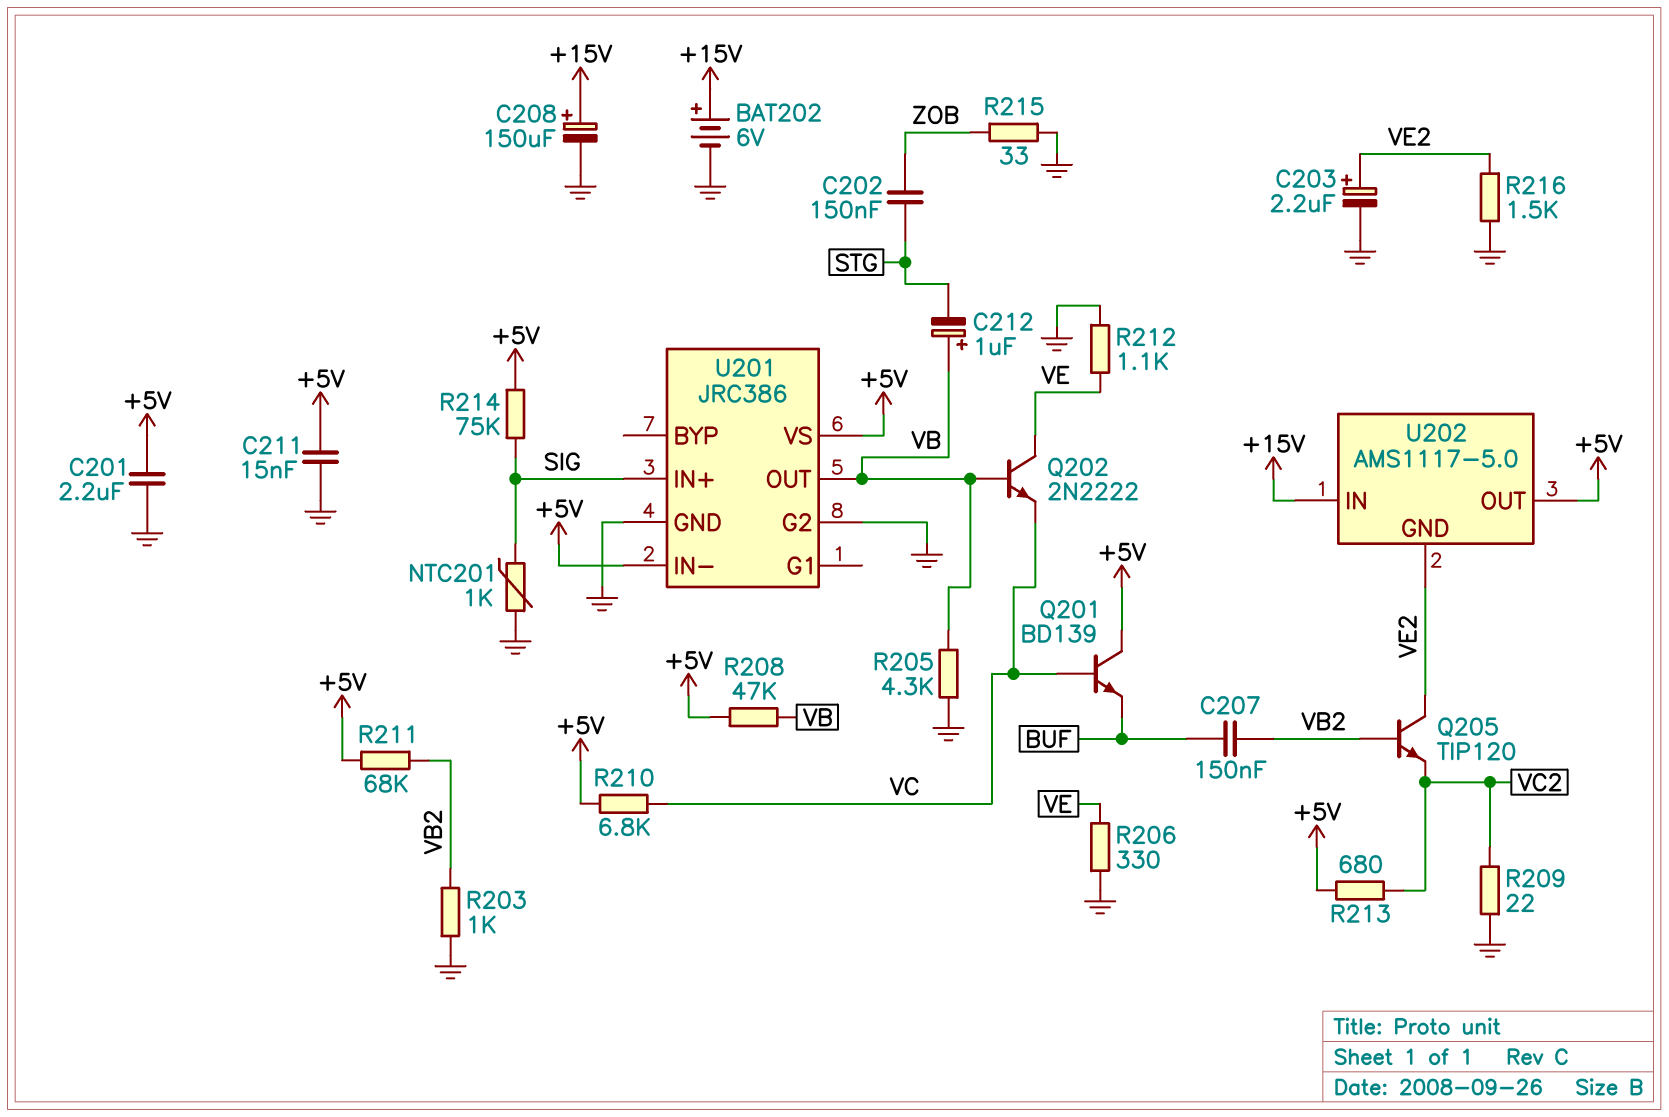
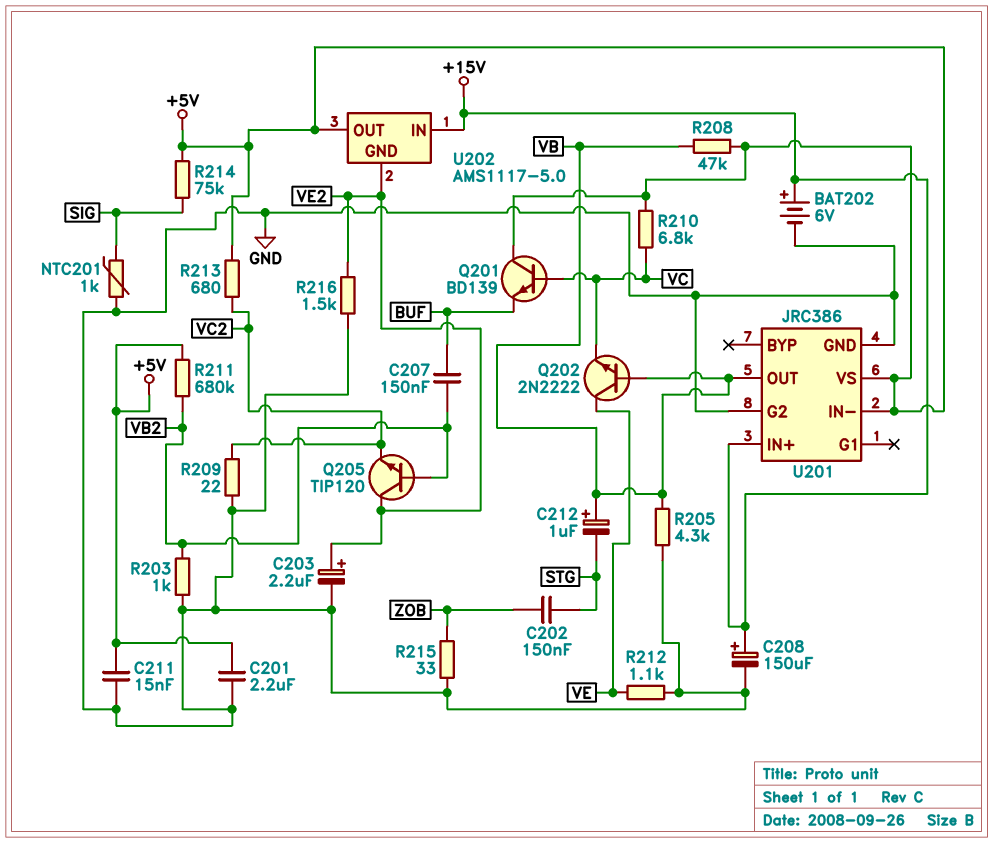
R206: 330 (GND, VE) -> none
R211: 68k (+5V, VB2) -> 680k (+5V, VB2)
U201 pin IN+: SIG -> +15V

